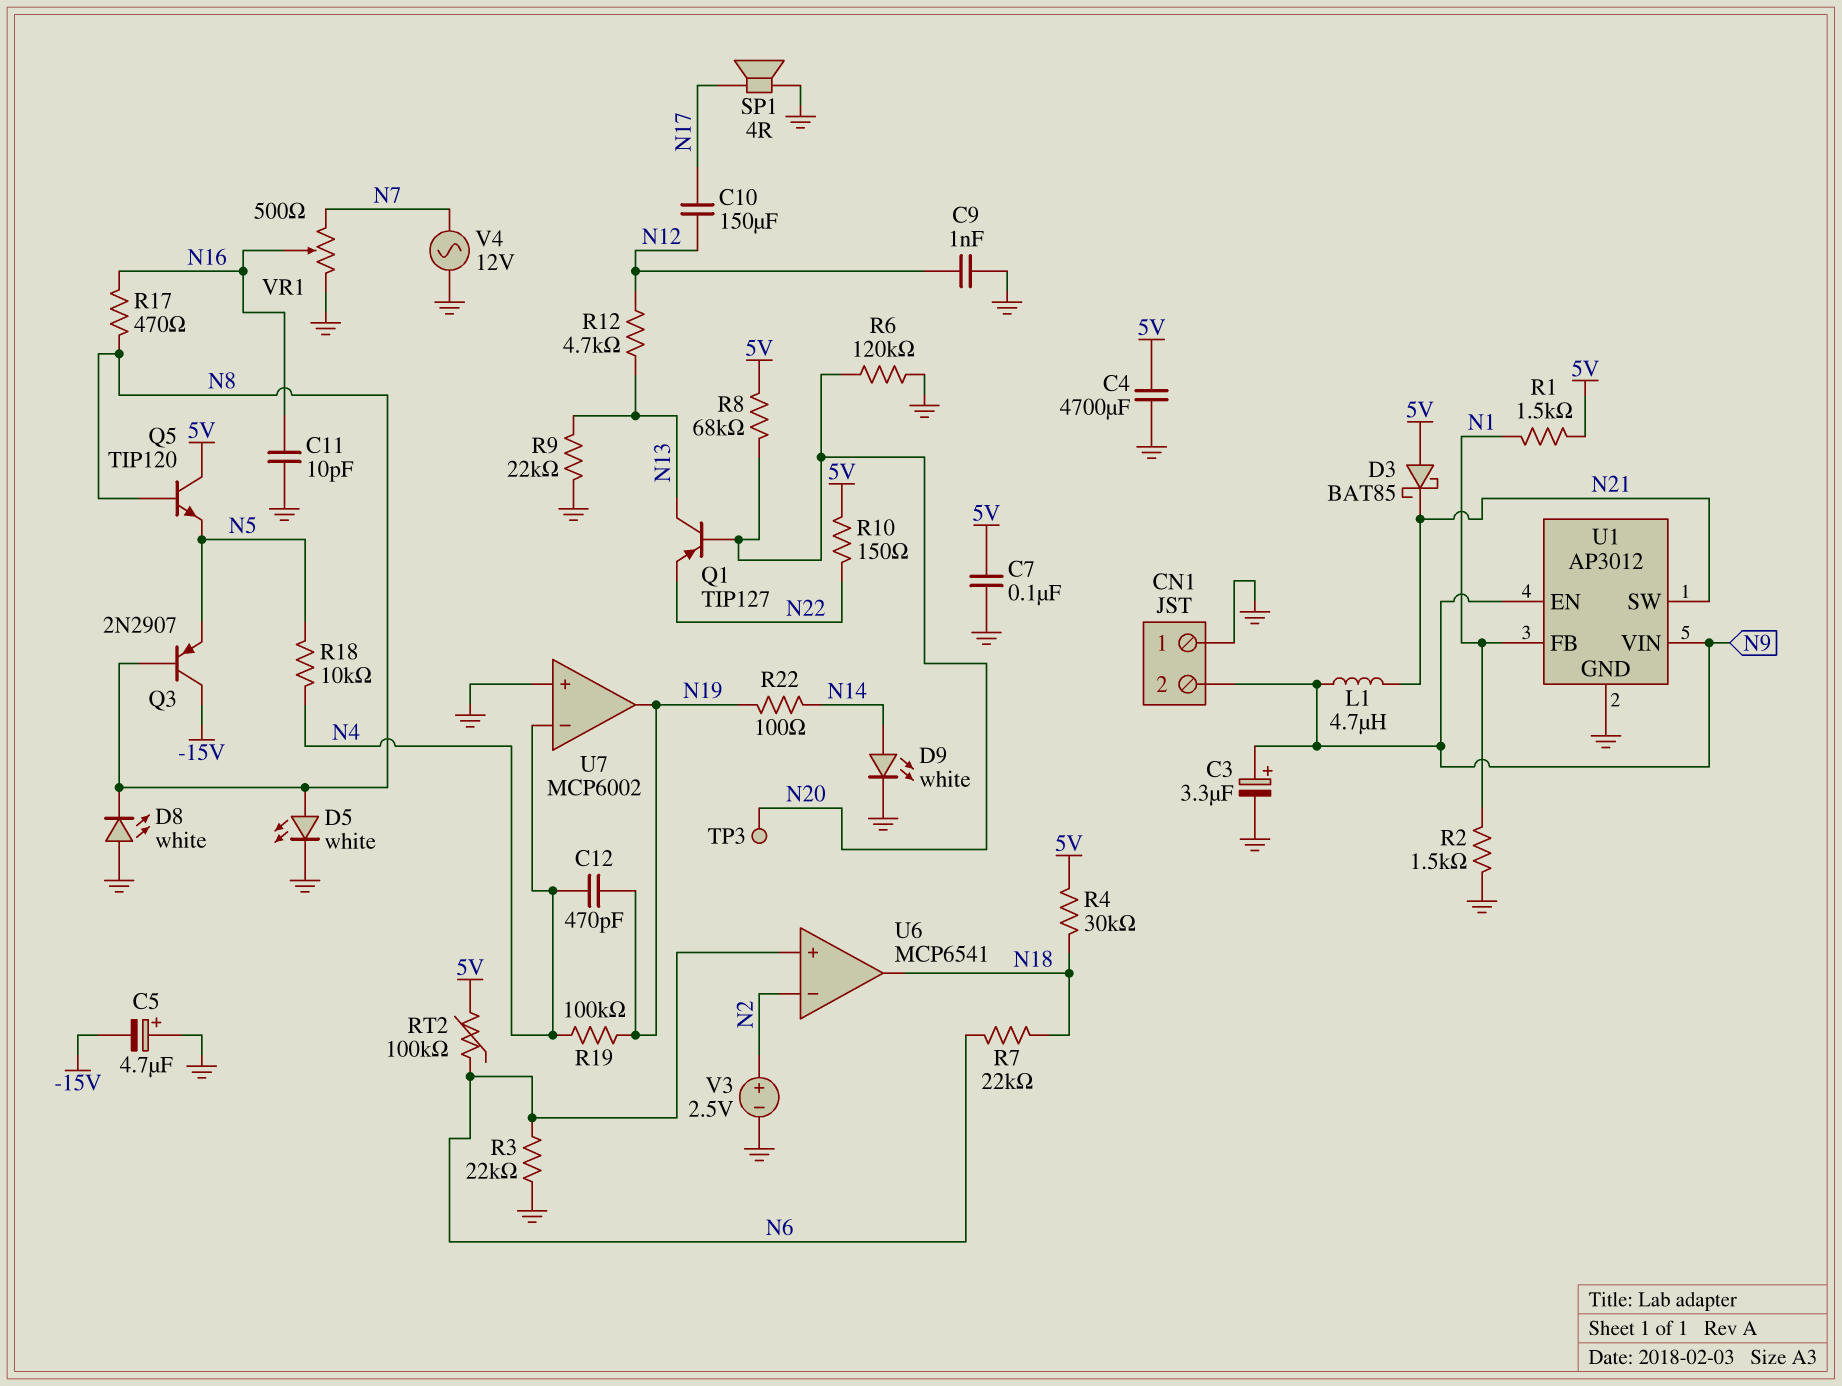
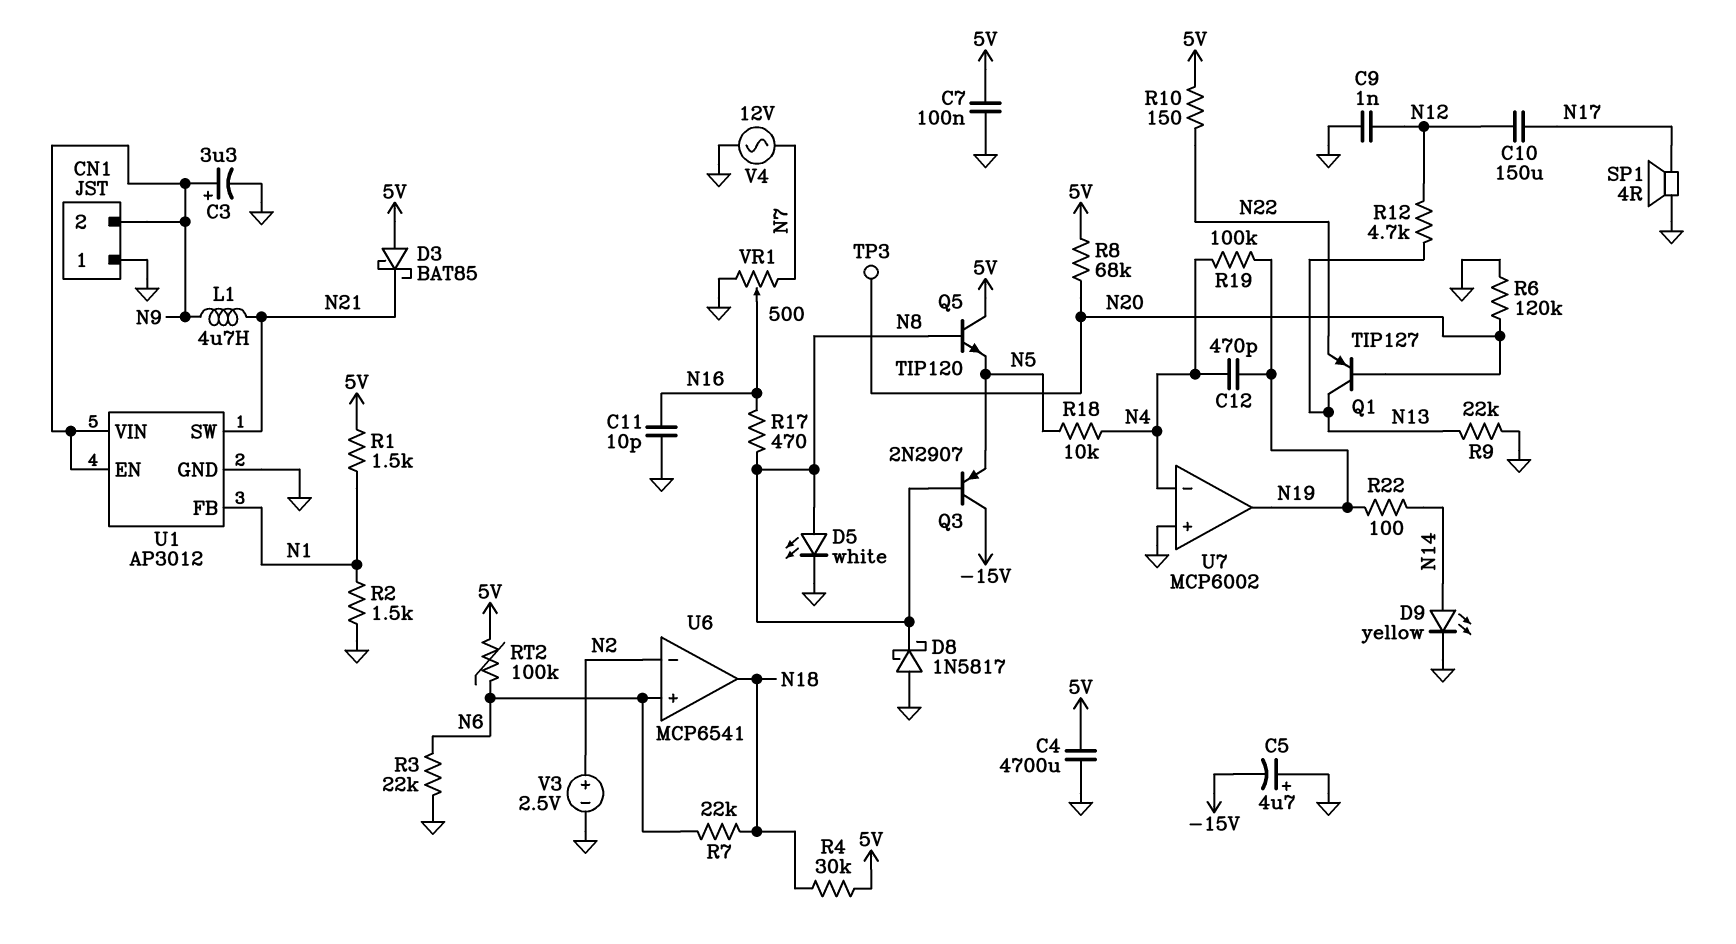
D8: LED white (A GND, K N8) -> schottky 1N5817 (A GND, K N8)
D9: LED white (A N14, K GND) -> LED yellow (A N14, K GND)

